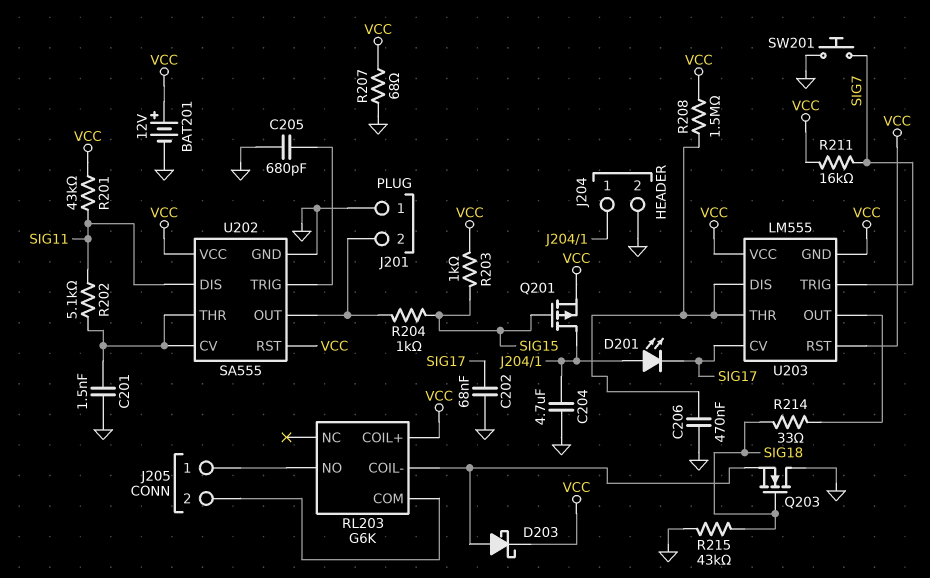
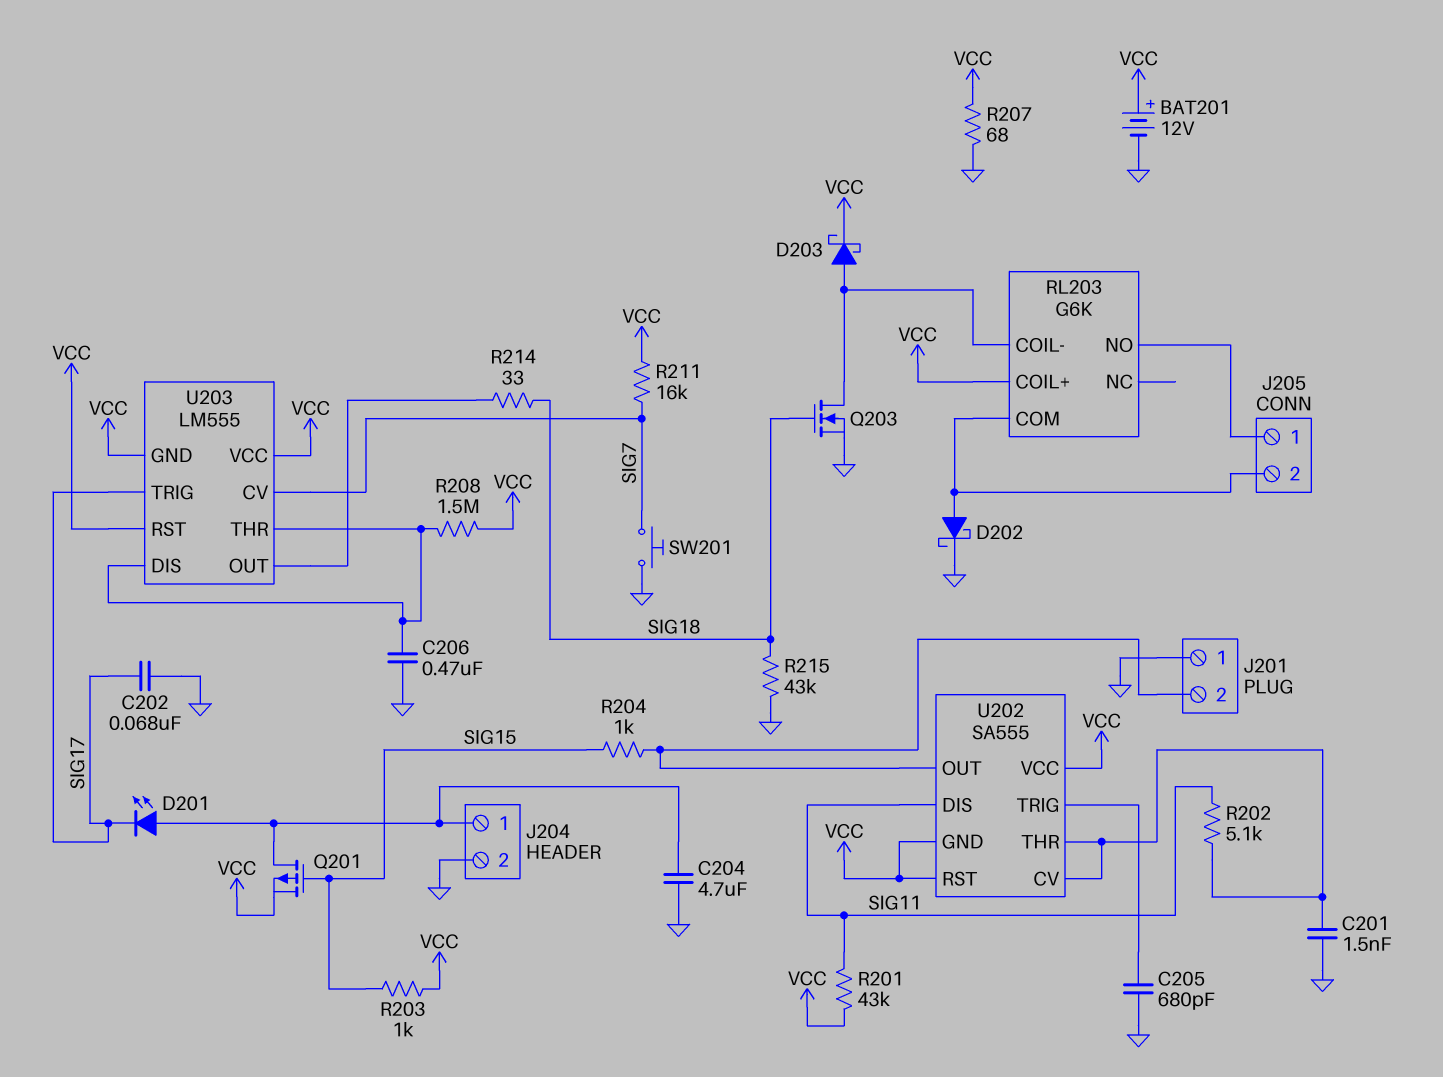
D202: none -> schottky (A J205/2, K GND)
Q203: NMOS (G SIG18, D GND, S RL203/COIL-) -> NMOS (G SIG18, D RL203/COIL-, S GND)
U202 pin GND: GND -> VCC
U203 pin CV: SIG17 -> SIG7
U203 pin TRIG: SIG7 -> SIG17

